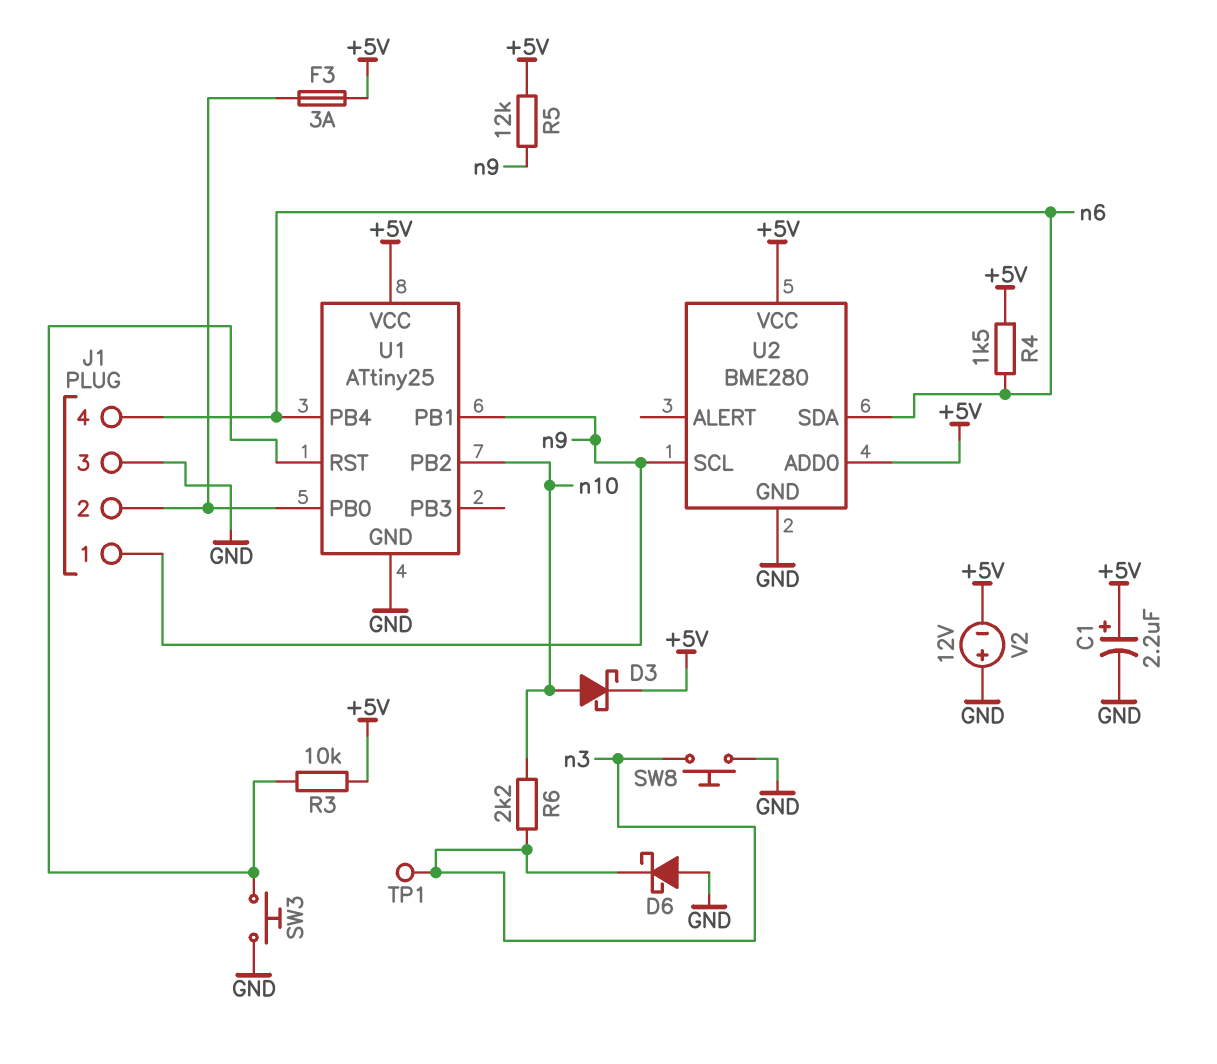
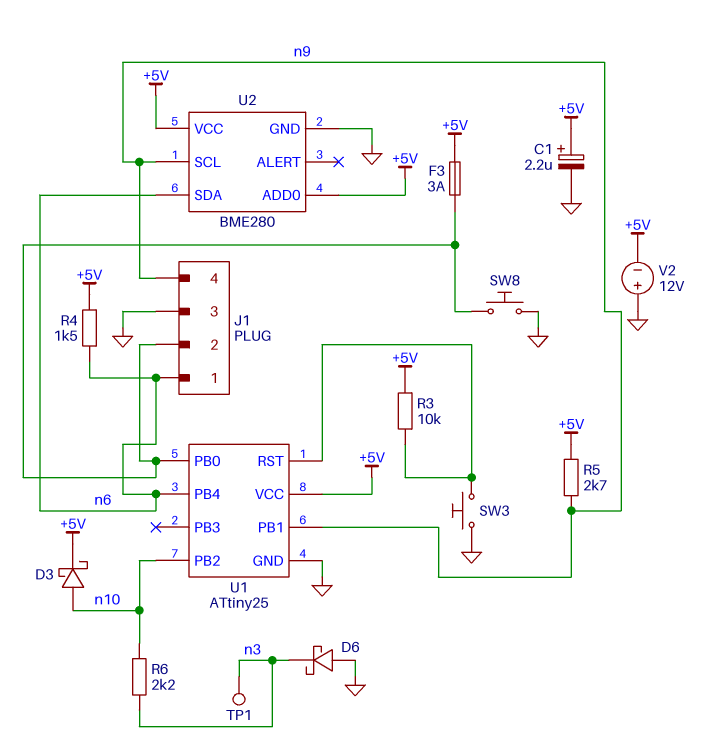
J1 pin 1: n9 -> n6
J1 pin 4: n6 -> n9
R5: 12k (+5V, n9) -> 2.7k (+5V, n9)
SW8: button (GND, n3) -> button (GND, J1/2)

